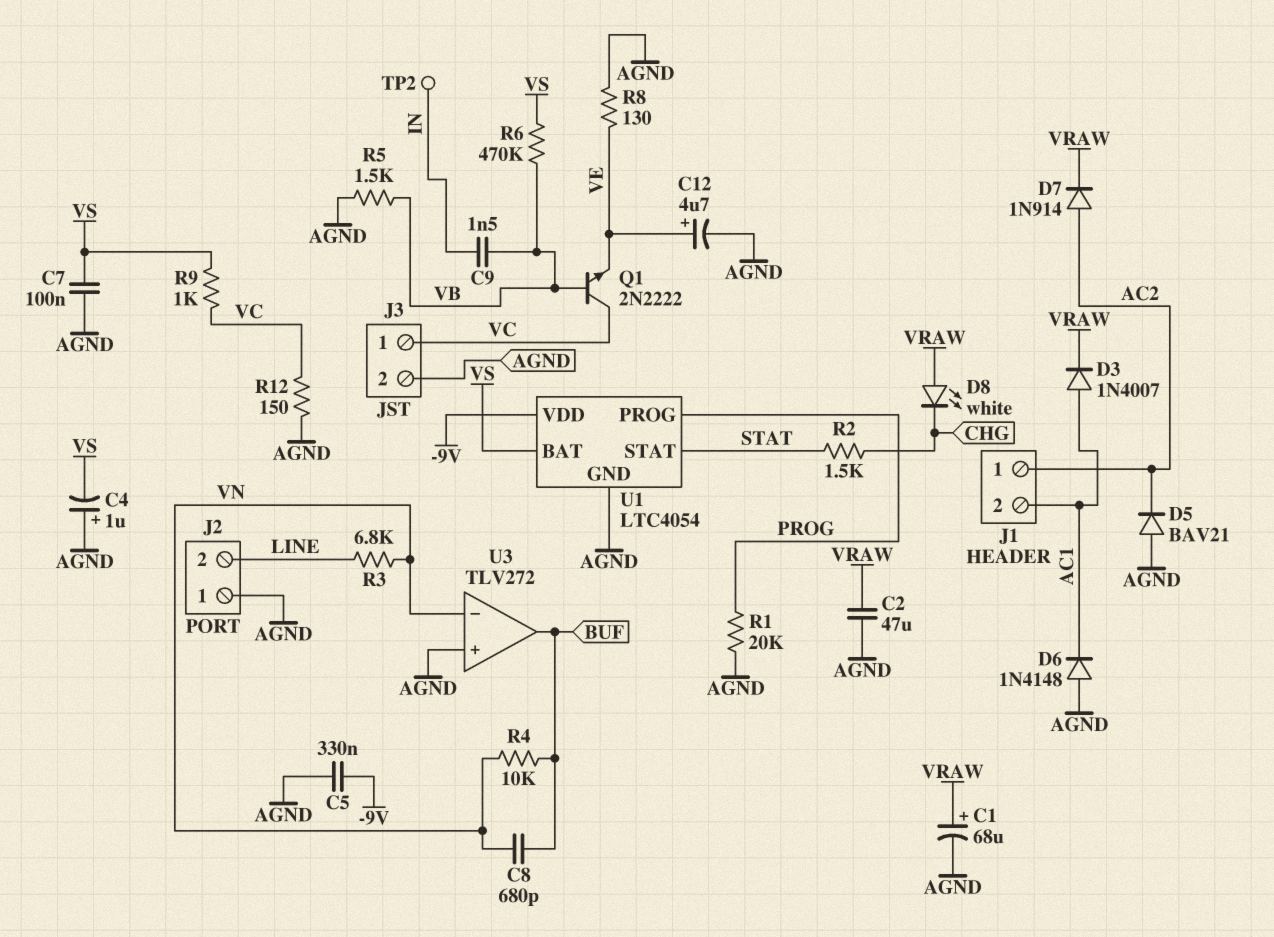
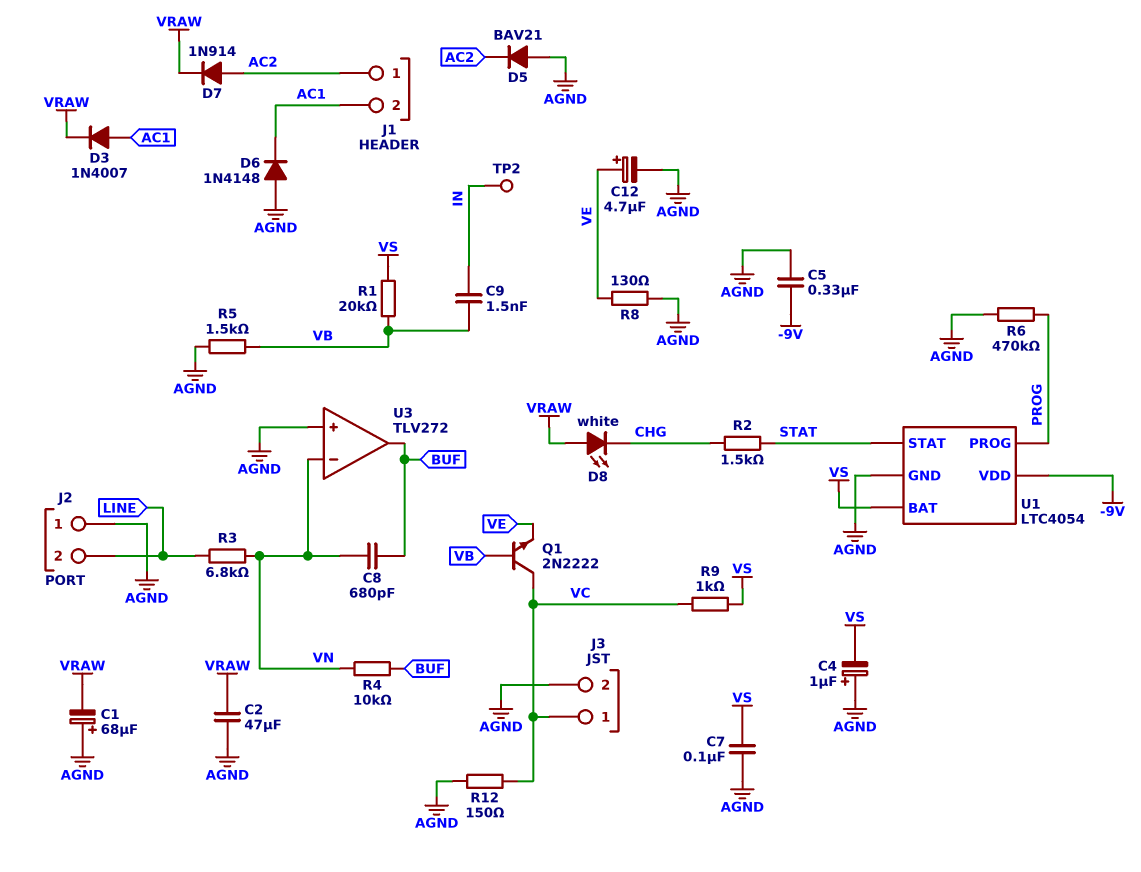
C1: 68uF (plus VRAW, minus AGND) -> 68uF (plus AGND, minus VRAW)
R1: 20k (AGND, PROG) -> 20k (VB, VS)
R6: 470k (VB, VS) -> 470k (AGND, PROG)

